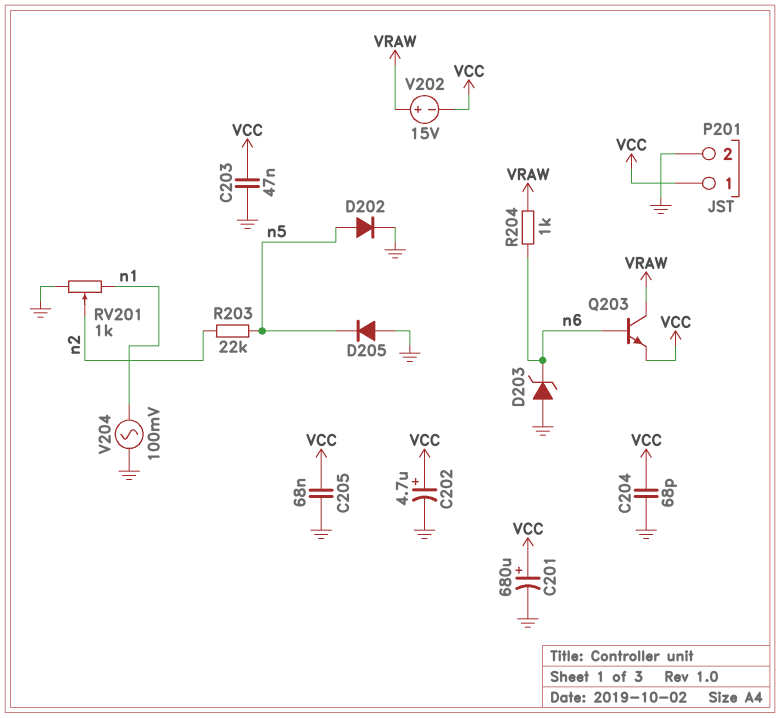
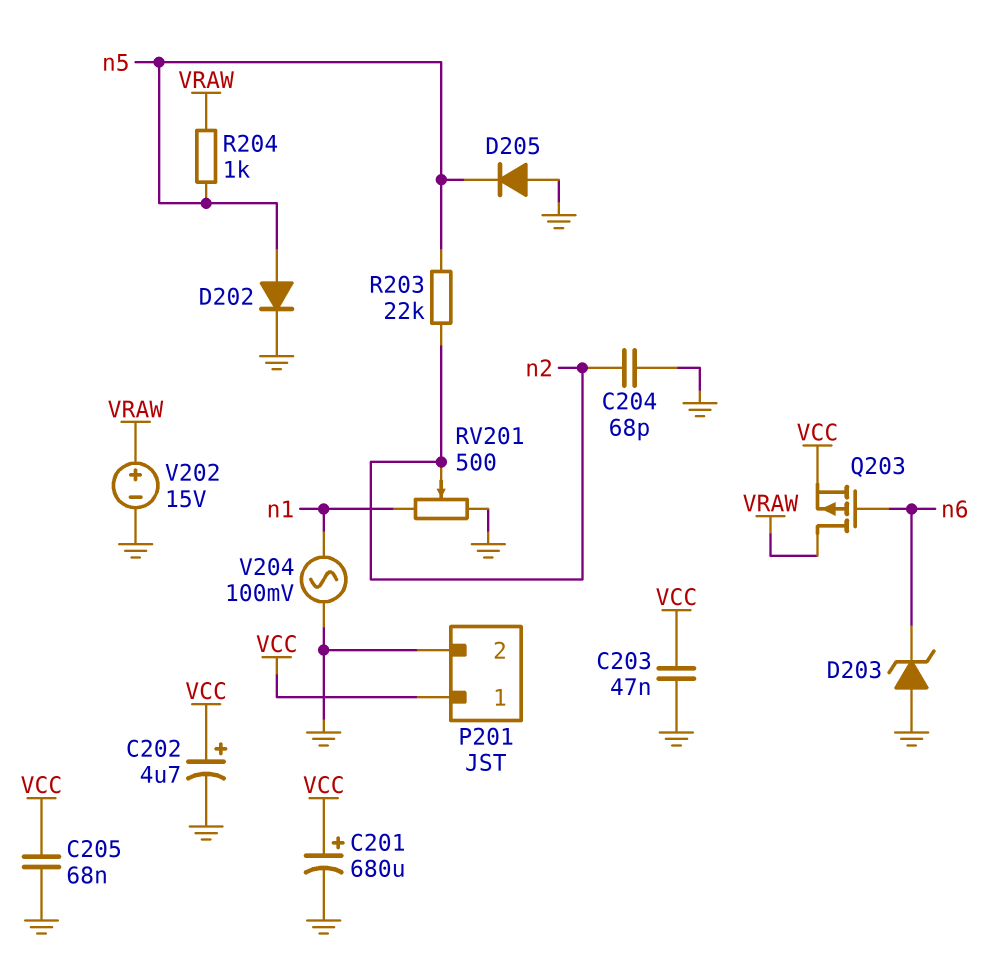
C204: 68pF (GND, VCC) -> 68pF (GND, n2)
Q203: NPN (B n6, C VRAW, E VCC) -> PMOS (G n6, D VRAW, S VCC)
R204: 1k (VRAW, n6) -> 1k (VRAW, n5)
RV201: 1k (GND, n1, wiper n2) -> 500 (GND, n1, wiper n2)
V202: 15V (plus VRAW, minus VCC) -> 15V (plus VRAW, minus GND)

